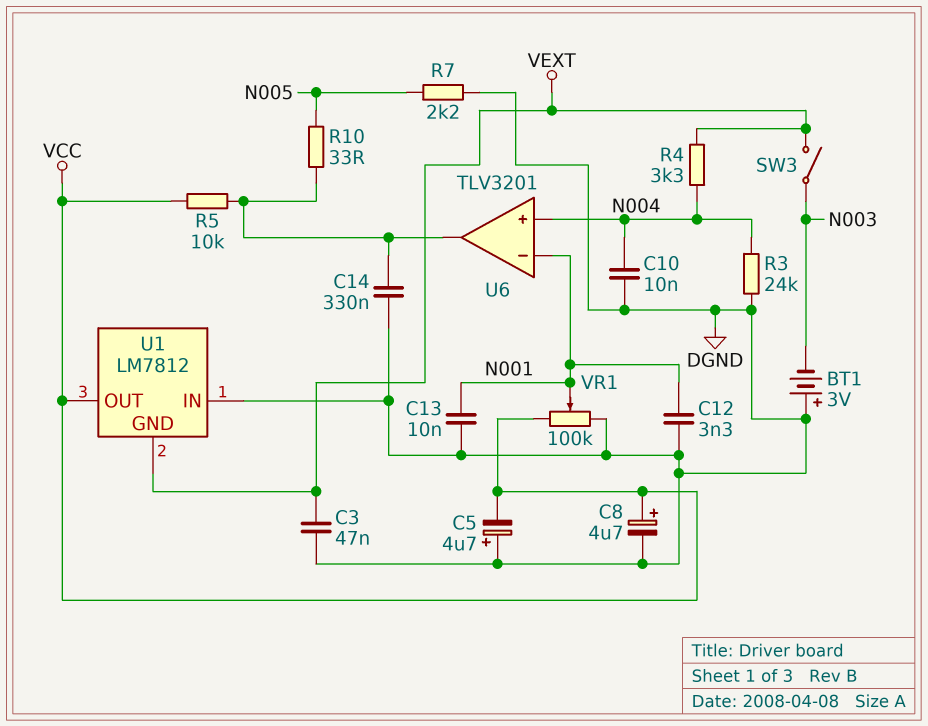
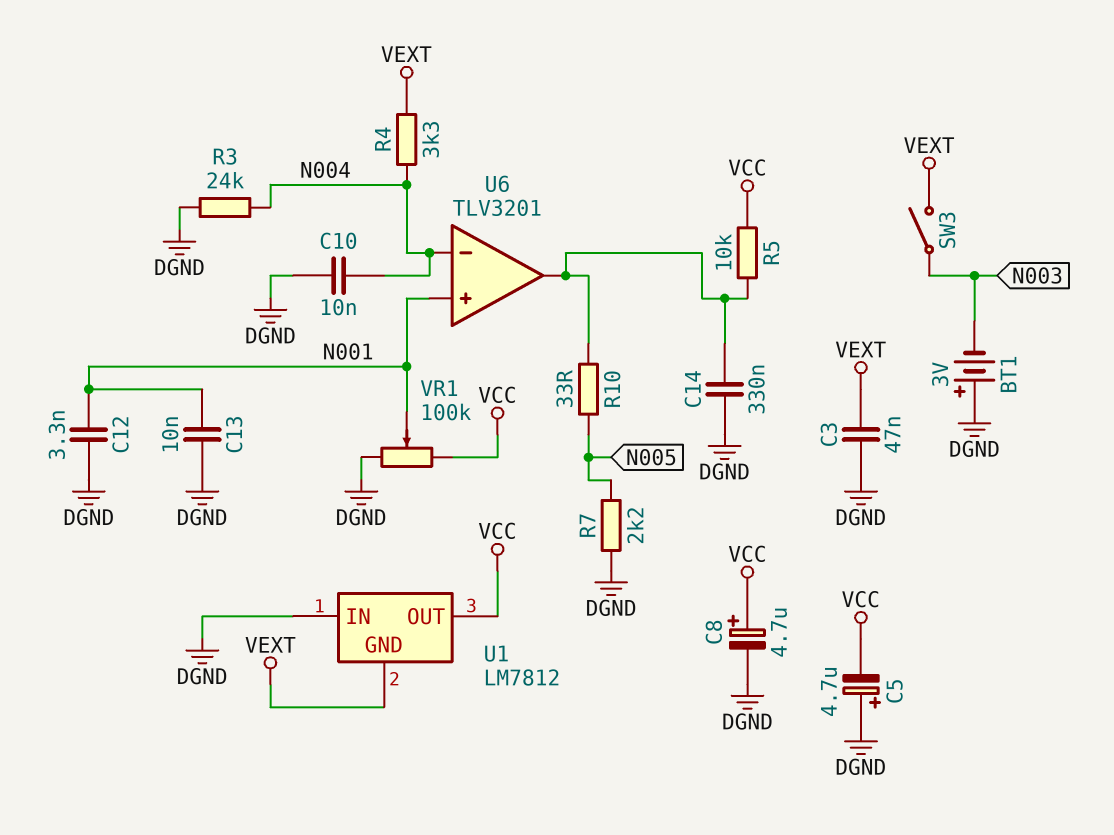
U6 pin in+: N004 -> N001
U6 pin in-: N001 -> N004

